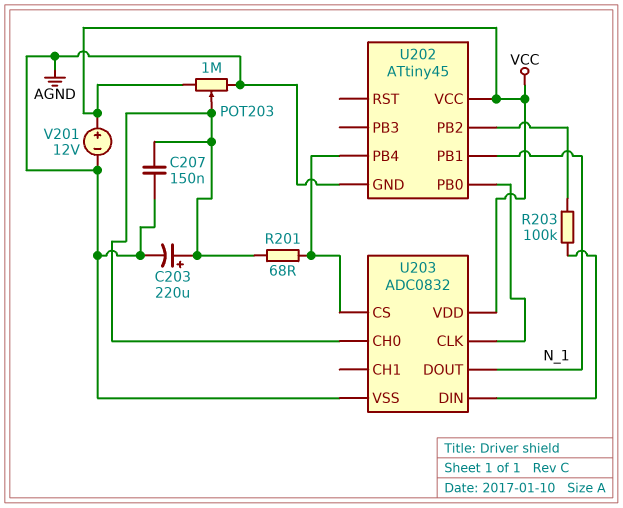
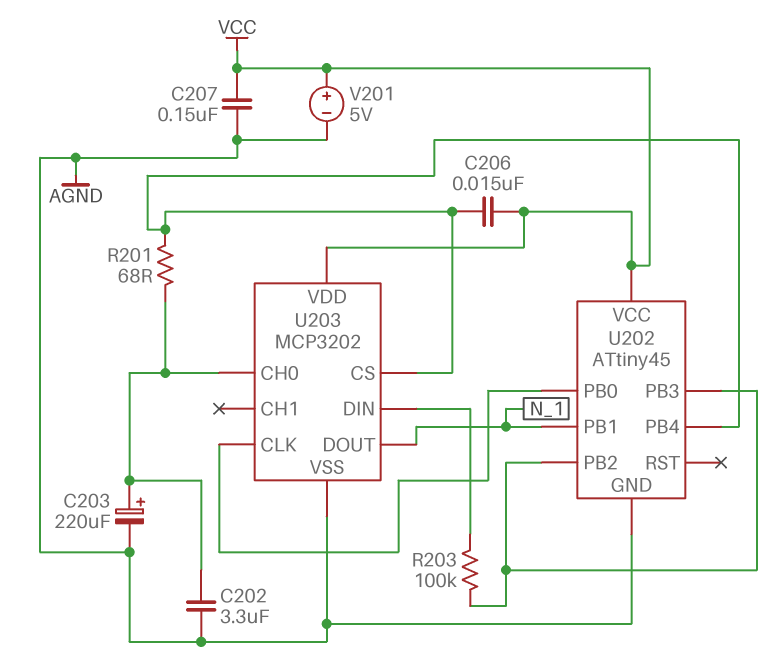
C202: none -> 3.3uF (AGND, U203/CH0)
C206: none -> 15nF (U202/PB4, VCC)
C207: 150nF (AGND, U203/CH0) -> 150nF (AGND, VCC)
POT203: 1M (AGND, VCC, wiper U203/CH0) -> none
U202 pin PB3: none -> U202/PB2
U203: ADC0832 -> MCP3202
V201: 12V (plus VCC, minus AGND) -> 5V (plus VCC, minus AGND)

